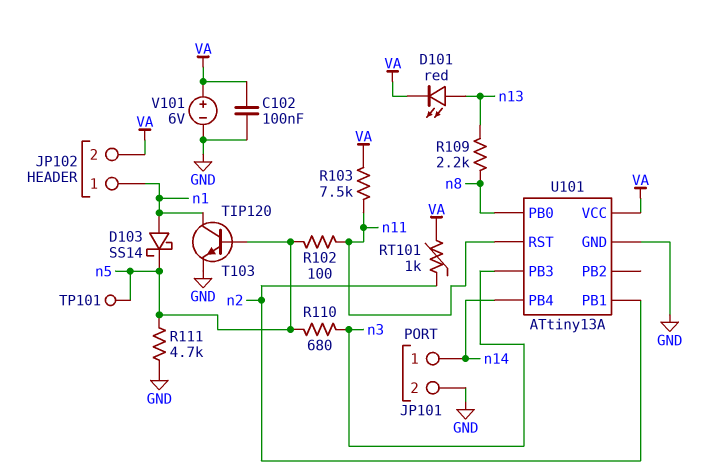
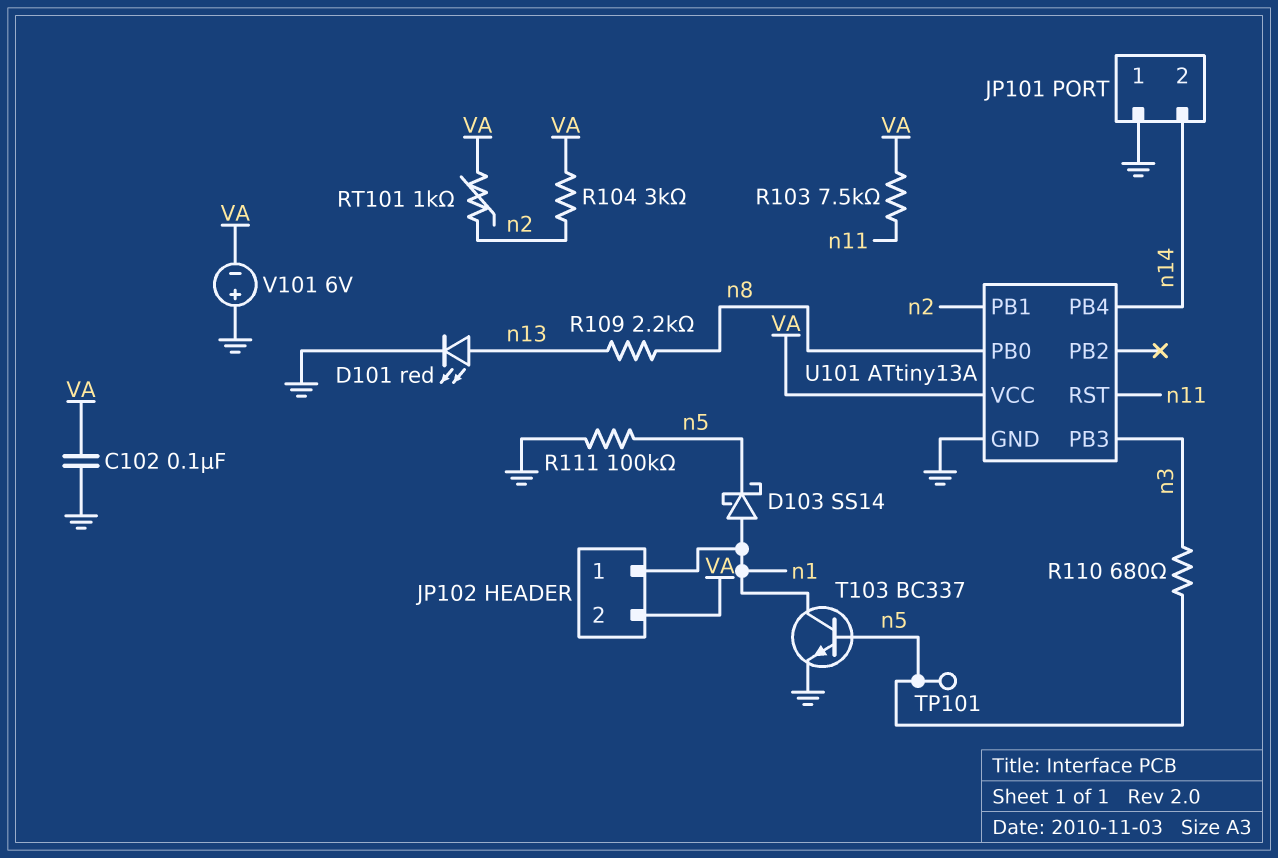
D101: LED red (A n13, K VA) -> LED red (A n13, K GND)
JP101 pin 1: n14 -> GND
JP101 pin 2: GND -> n14
R102: 100 (n5, n11) -> none
R104: none -> 3k (VA, n2)
R111: 4.7k (GND, n5) -> 100k (GND, n5)
T103: NPN TIP120 (B n5, C n1, E GND) -> NPN BC337 (B n5, C n1, E GND)
V101: 6V (plus VA, minus GND) -> 6V (plus GND, minus VA)

